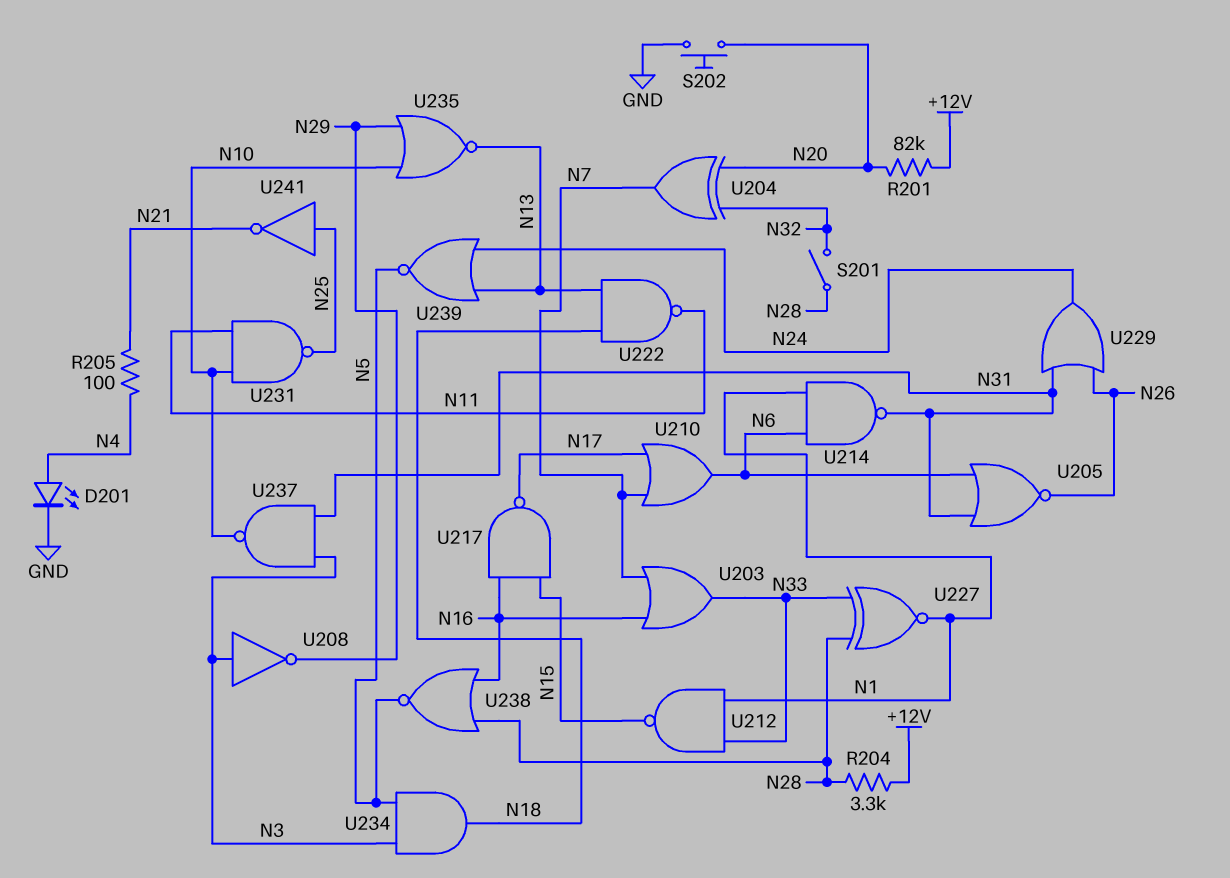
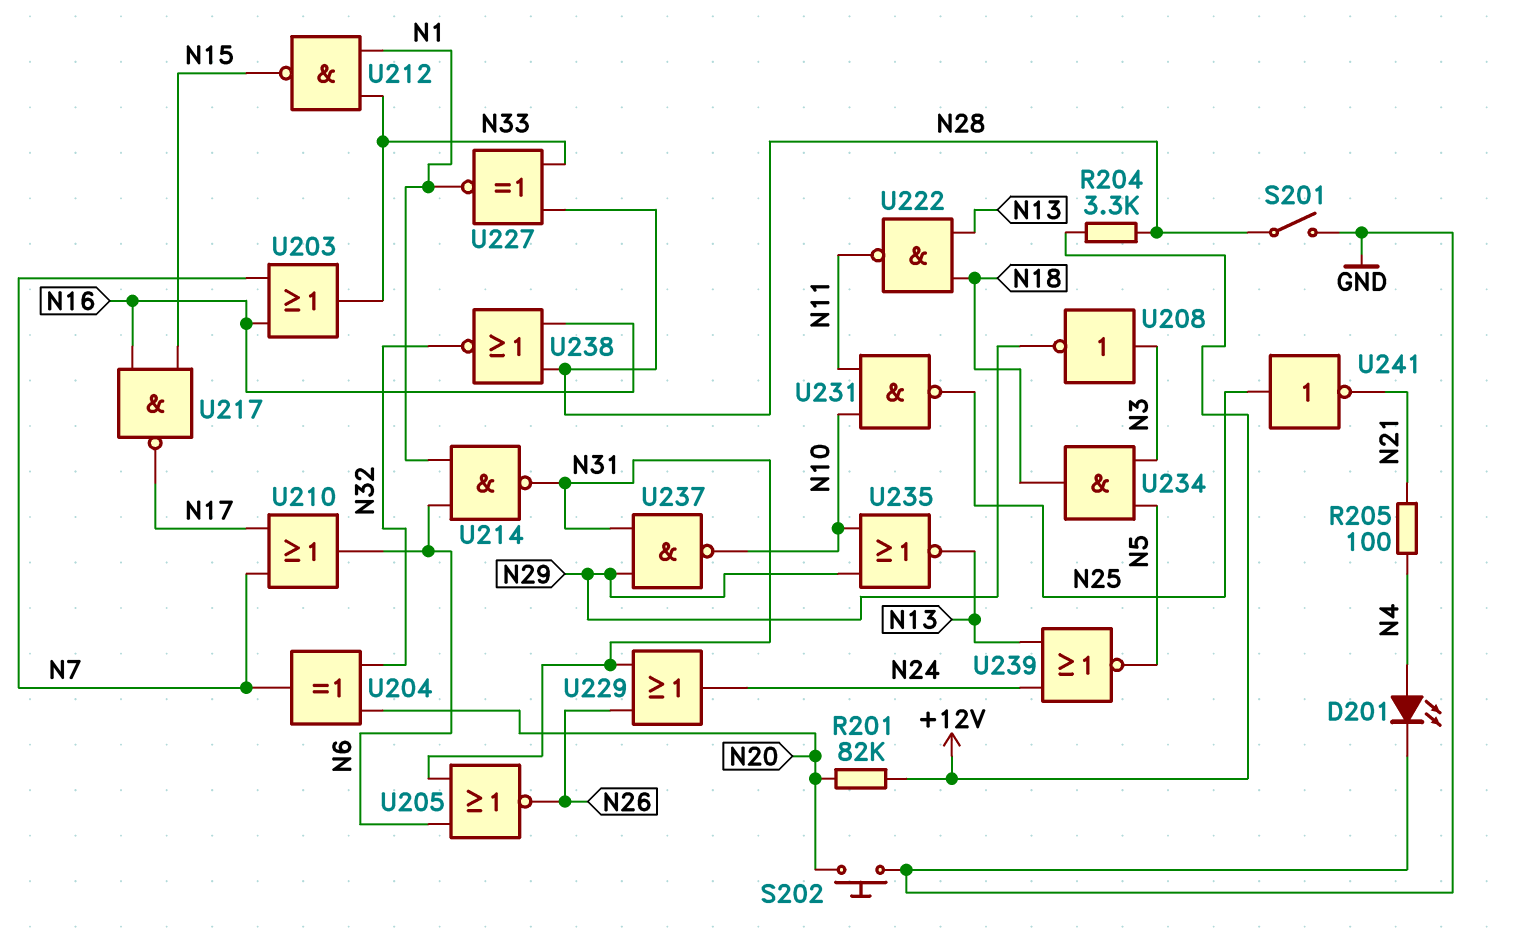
S201: switch (N28, N32) -> switch (GND, N28)
U237: NAND (in N3, in N31, out N10) -> NAND (in N29, in N31, out N10)
U238: NOR (in N16, in N28, out N5) -> NOR (in N16, in N28, out N32)

